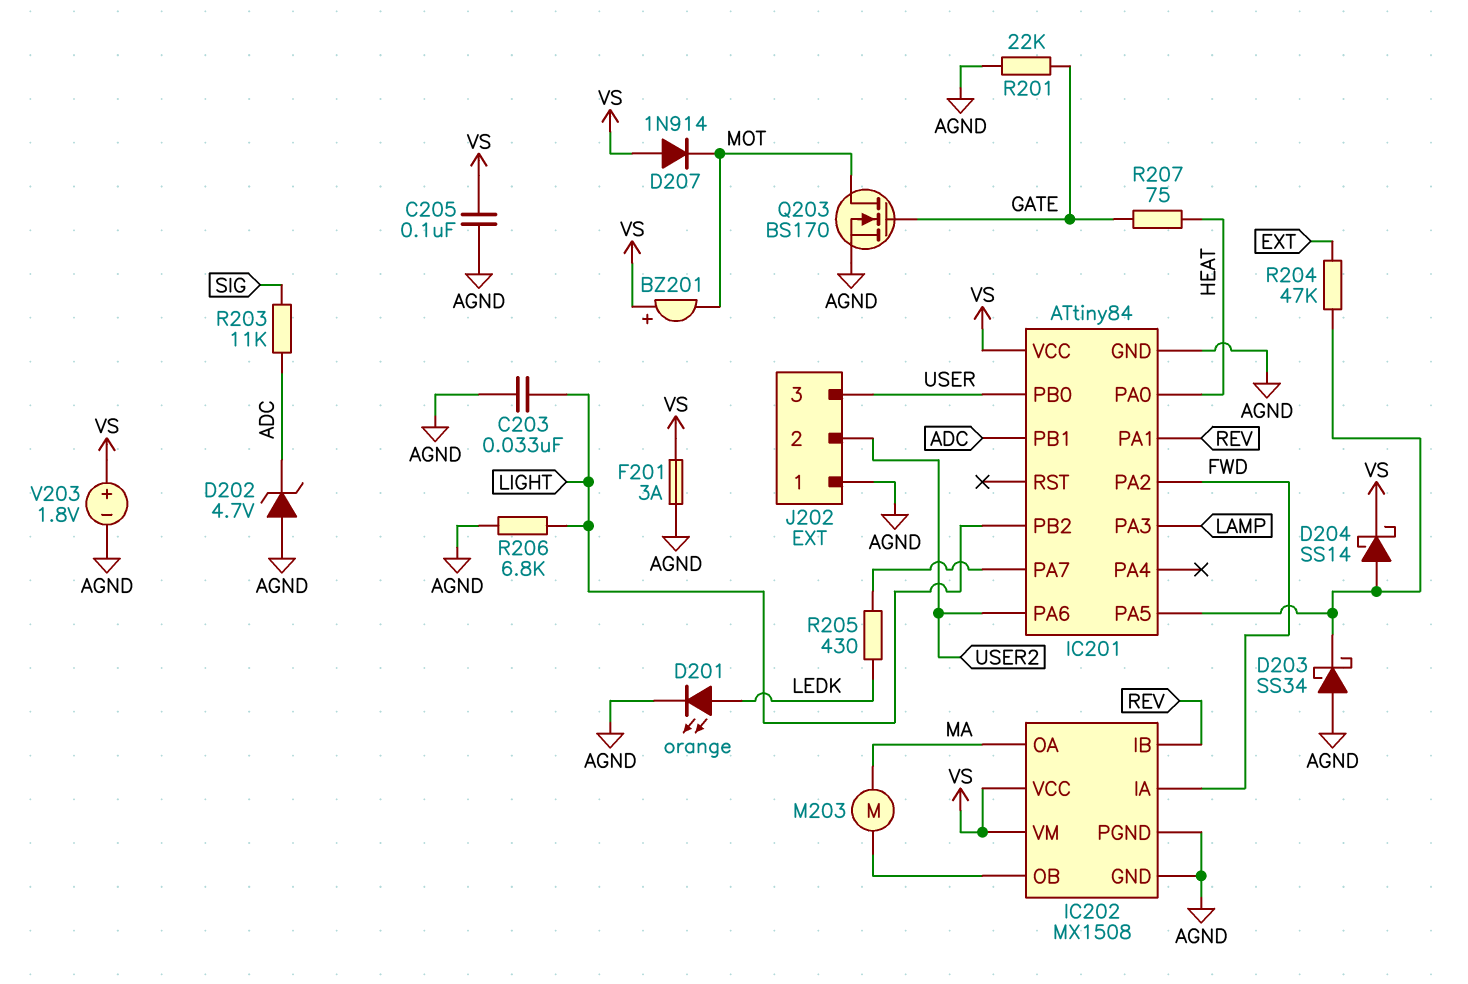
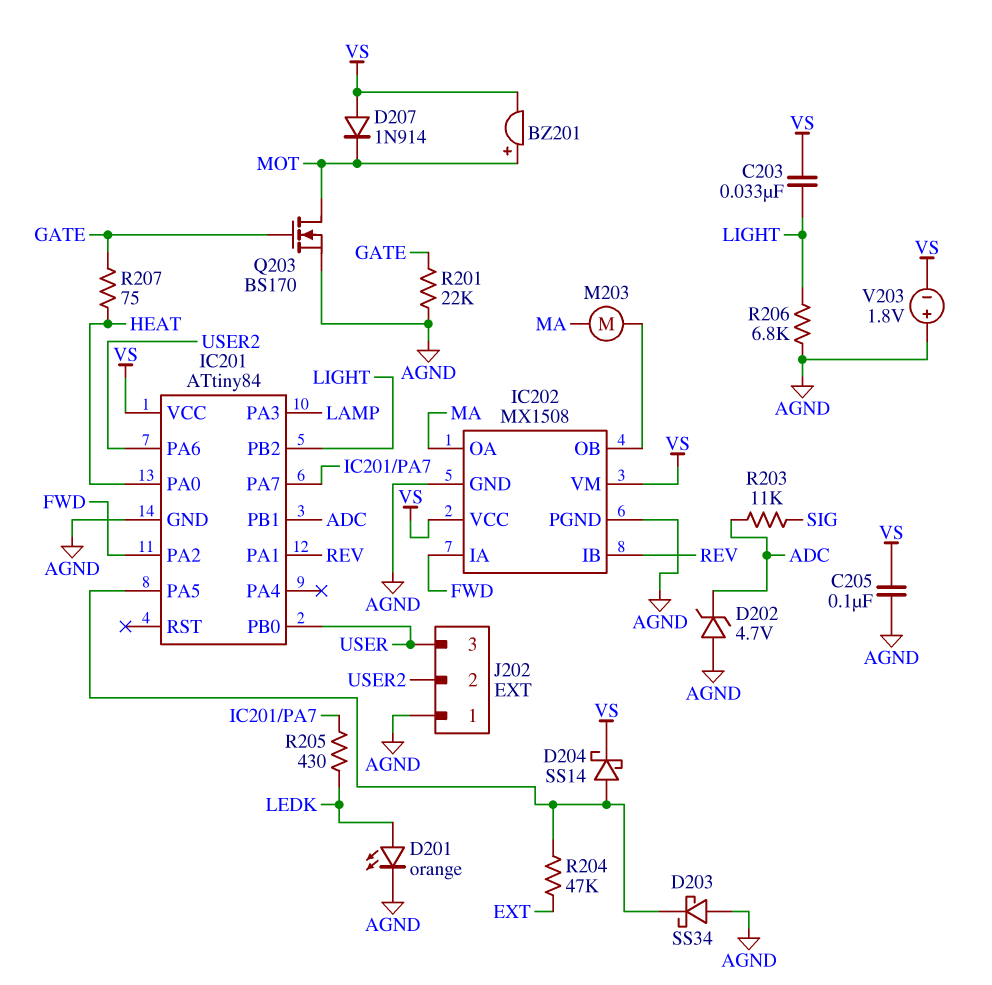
BZ201: buzzer (plus VS, minus MOT) -> buzzer (plus MOT, minus VS)
C203: 33nF (AGND, LIGHT) -> 33nF (LIGHT, VS)
F201: 3A (AGND, VS) -> none
V203: 1.8V (plus VS, minus AGND) -> 1.8V (plus AGND, minus VS)

